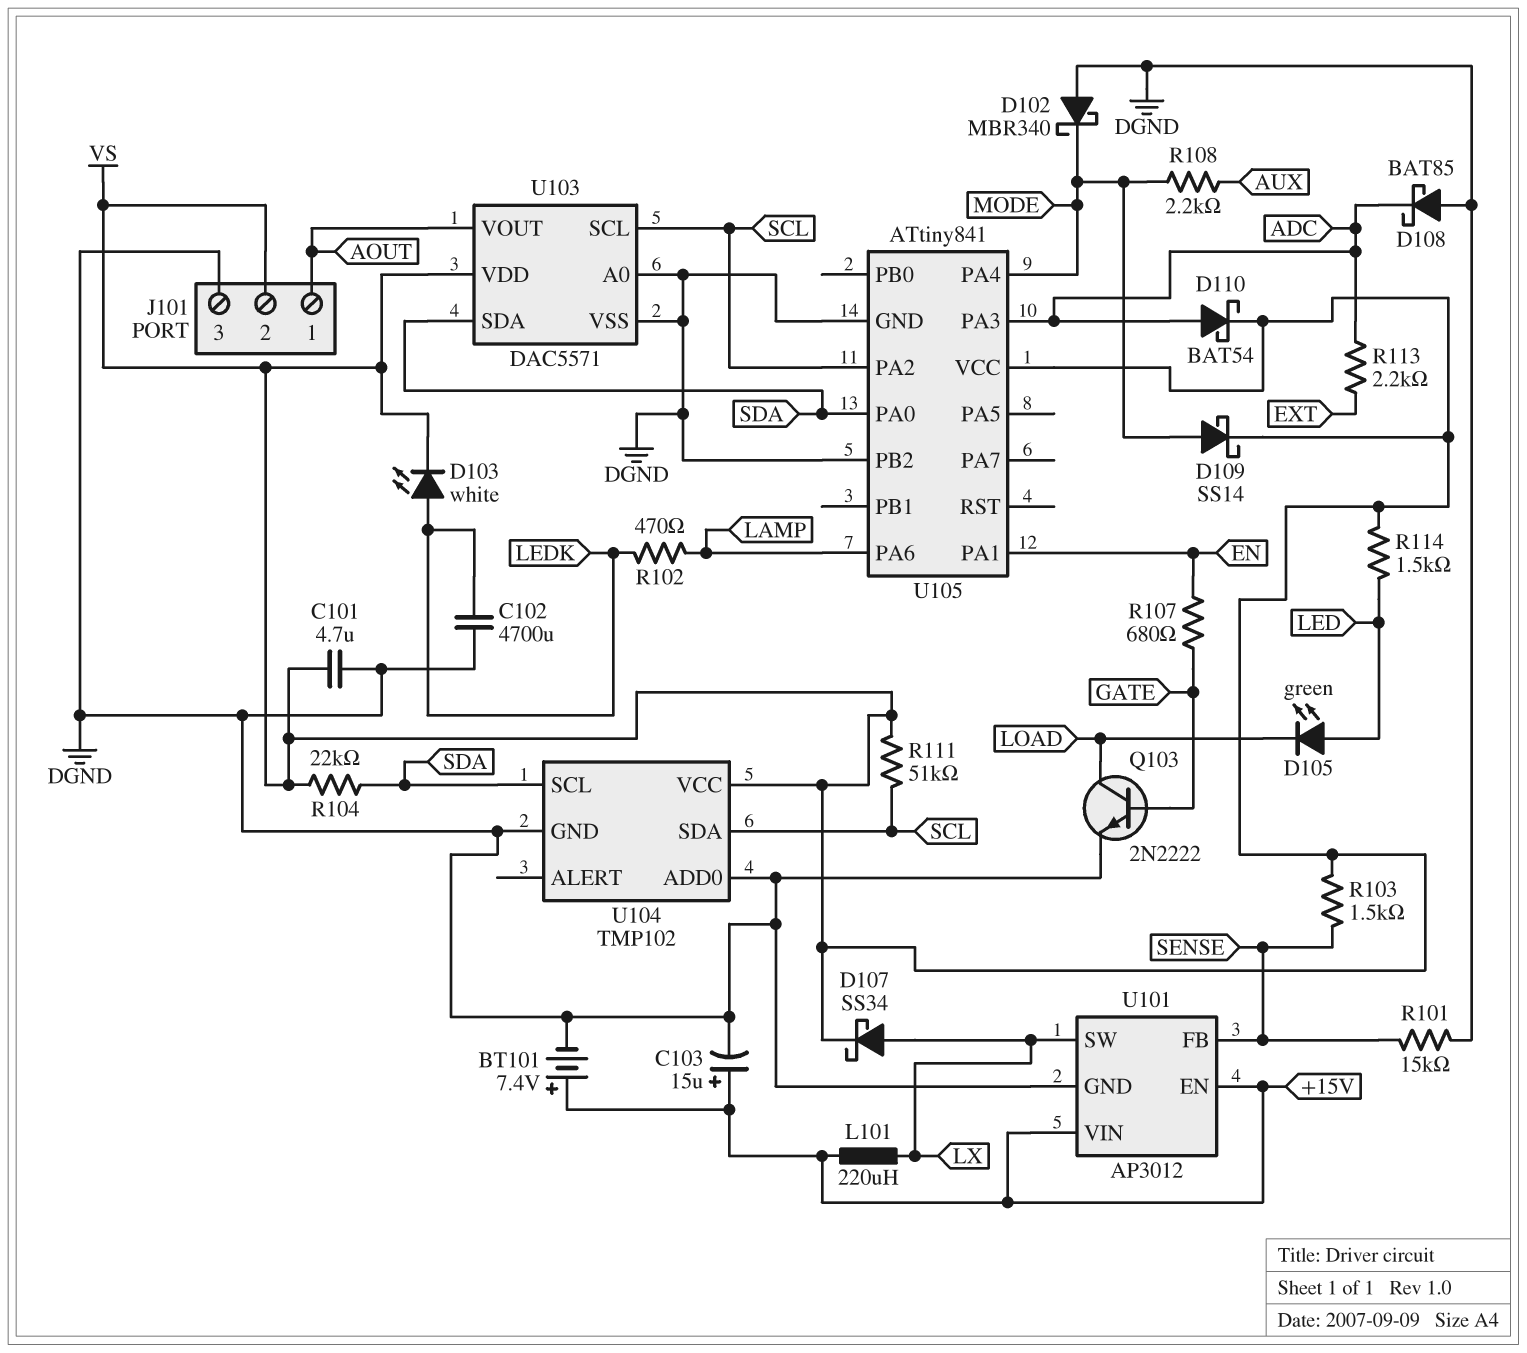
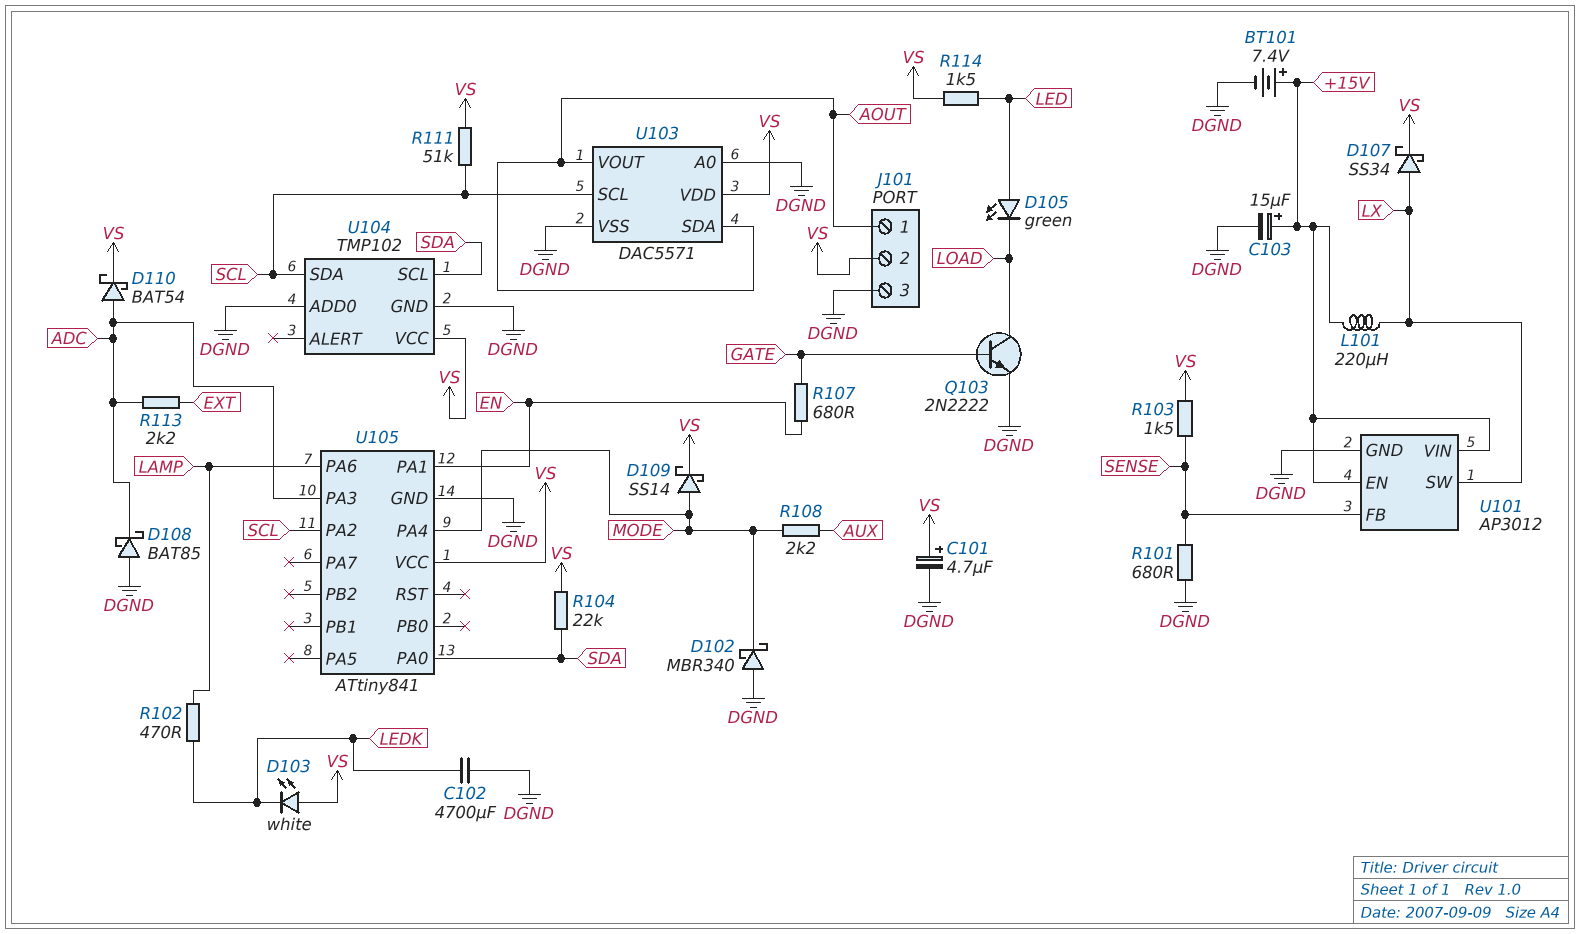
C101: 4.7uF (DGND, VS) -> 4.7uF (plus VS, minus DGND)
D103: LED white (A LEDK, K VS) -> LED white (A VS, K LEDK)
R101: 15k (DGND, SENSE) -> 680 (DGND, SENSE)
U103 pin SDA: SDA -> AOUT
U105 pin PB2: DGND -> none

